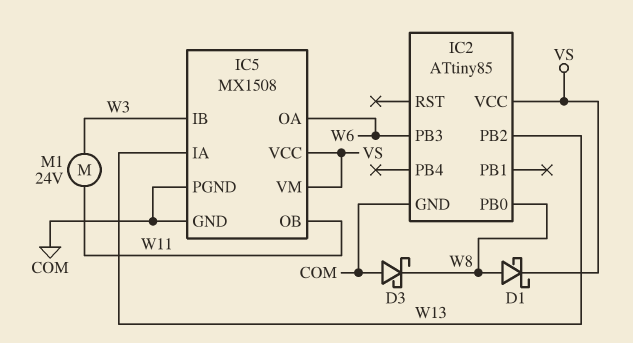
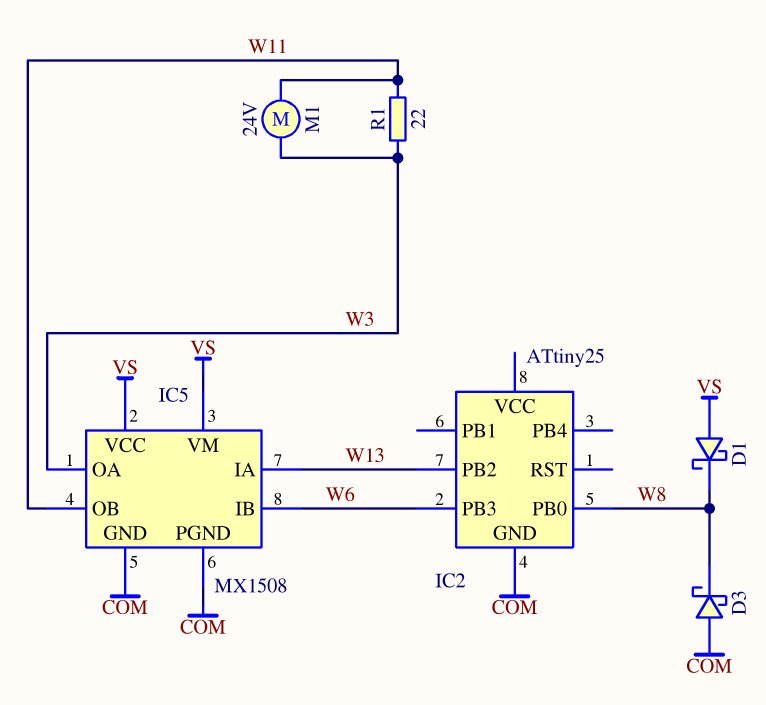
D1: schottky (A W8, K VS) -> schottky (A VS, K W8)
IC2: ATtiny85 -> ATtiny25
IC2 pin VCC: VS -> none
IC5 pin IB: W3 -> W6
IC5 pin OA: W6 -> W3
R1: none -> 22 (W3, W11)

